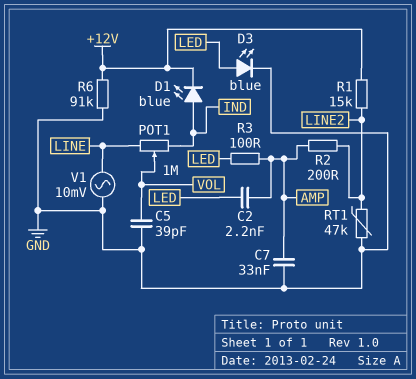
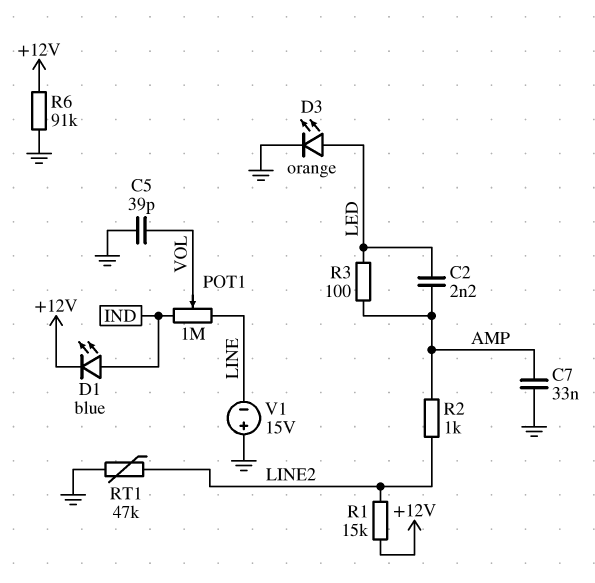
D3: LED blue (A LED, K GND) -> LED orange (A LED, K GND)
R2: 200 (AMP, LINE2) -> 1k (AMP, LINE2)
V1: AC 10mV (GND, LINE) -> 15V (plus GND, minus LINE)

